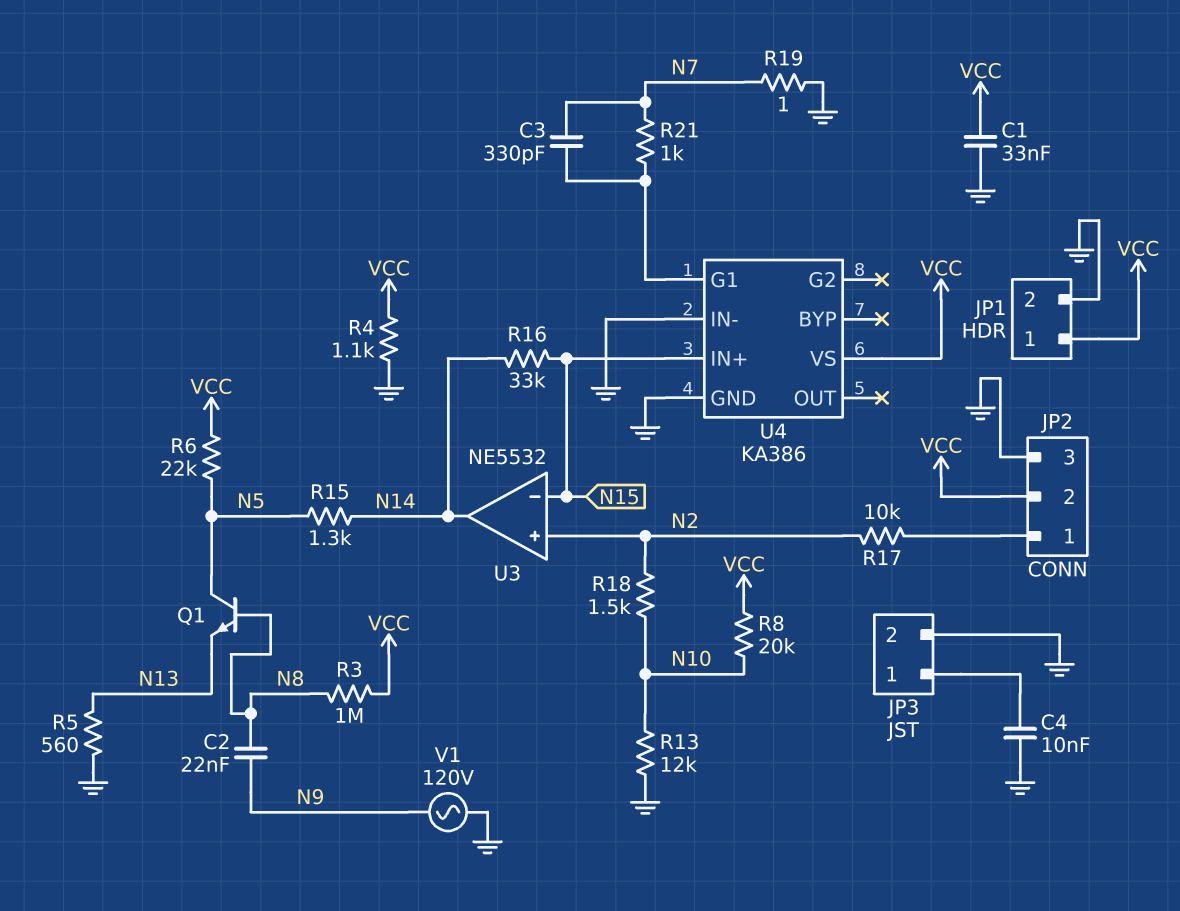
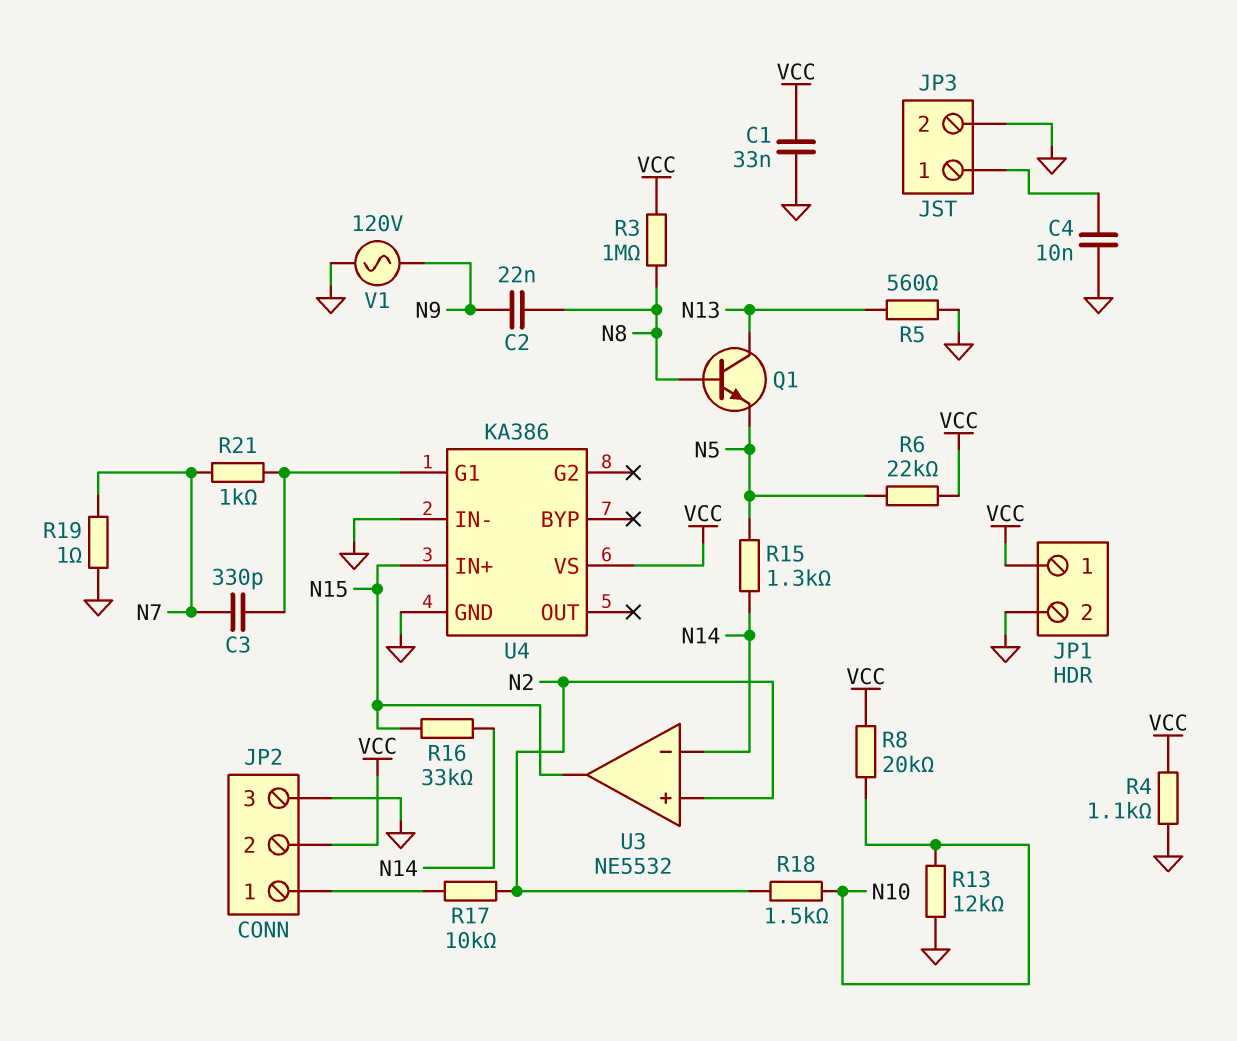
Q1: NPN (B N8, C N5, E N13) -> NPN (B N8, C N13, E N5)
U3 pin in-: N15 -> N14
U3 pin out: N14 -> N15

